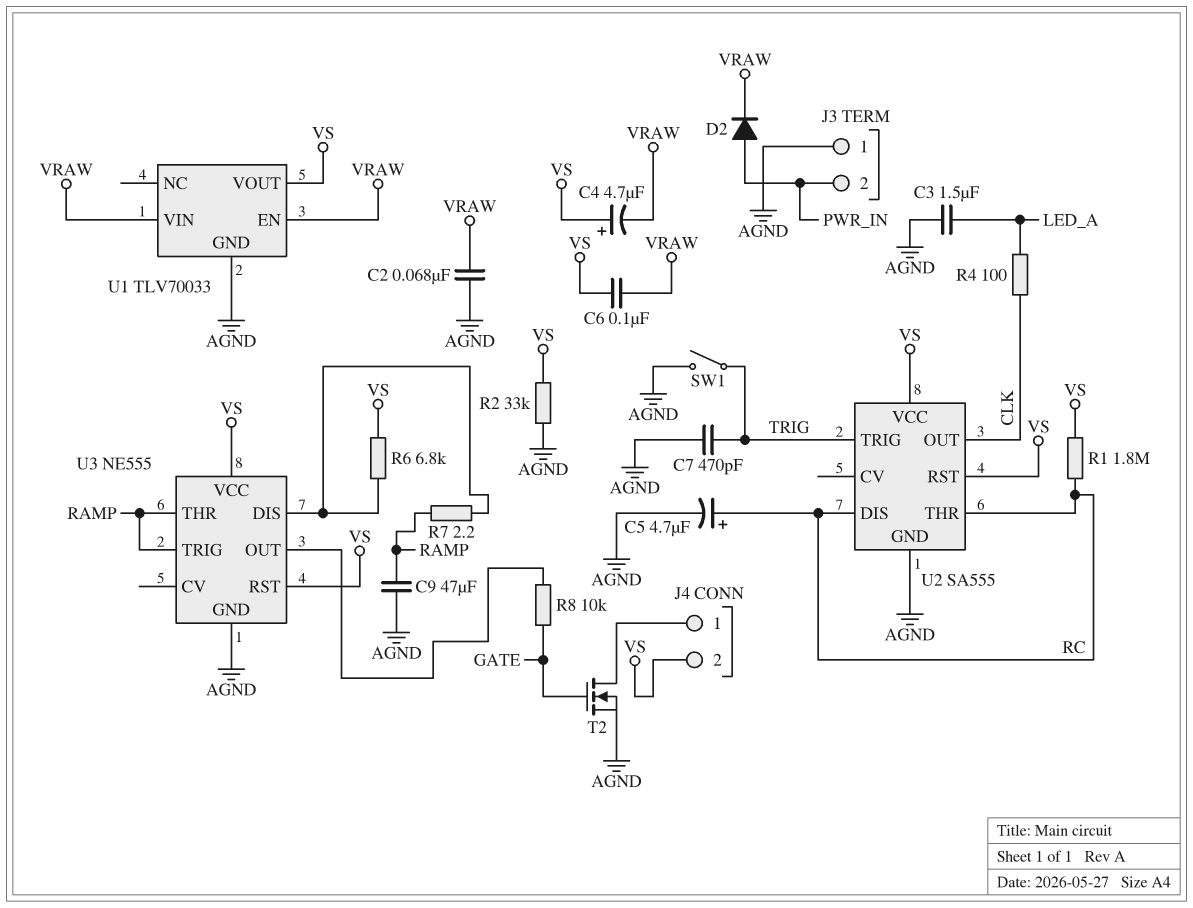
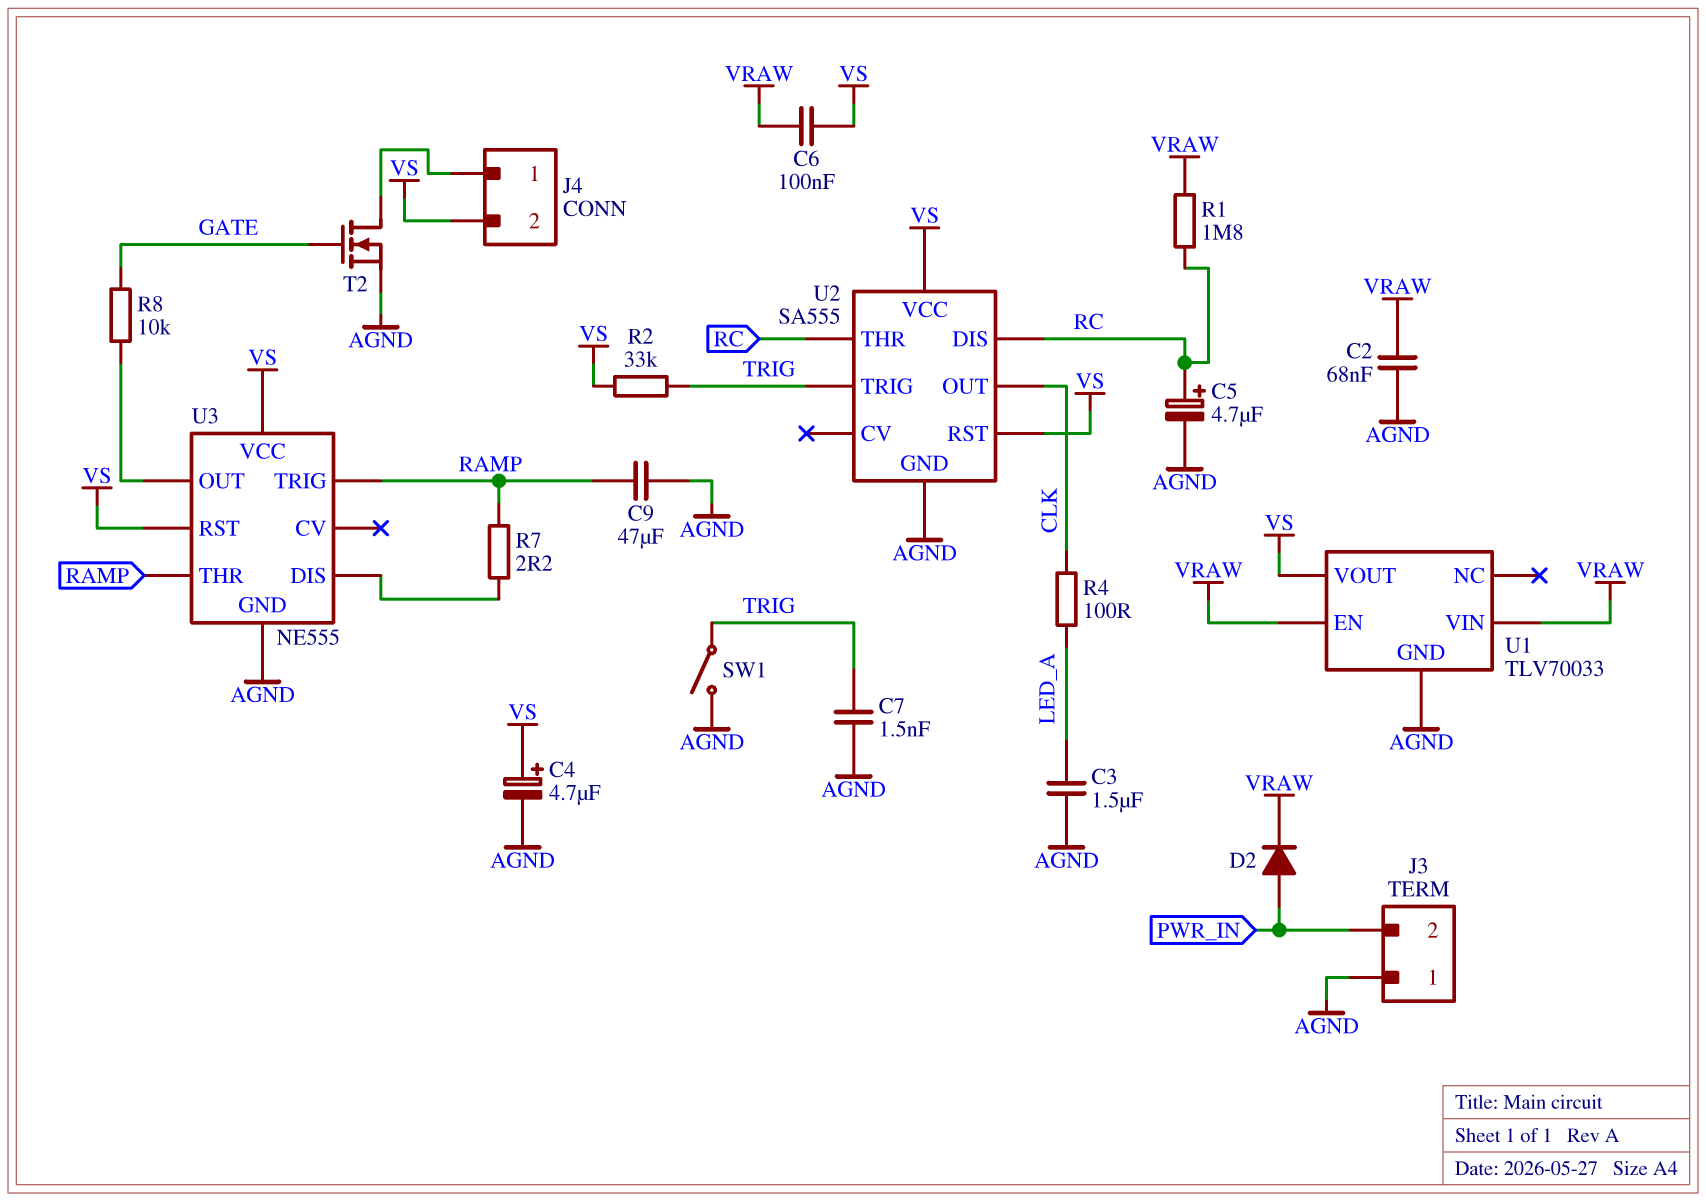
C4: 4.7uF (plus VS, minus VRAW) -> 4.7uF (plus VS, minus AGND)
C7: 470pF (AGND, TRIG) -> 1.5nF (AGND, TRIG)
R1: 1.8M (RC, VS) -> 1.8M (RC, VRAW)
R2: 33k (AGND, VS) -> 33k (TRIG, VS)
R6: 6.8k (U3/DIS, VS) -> none

